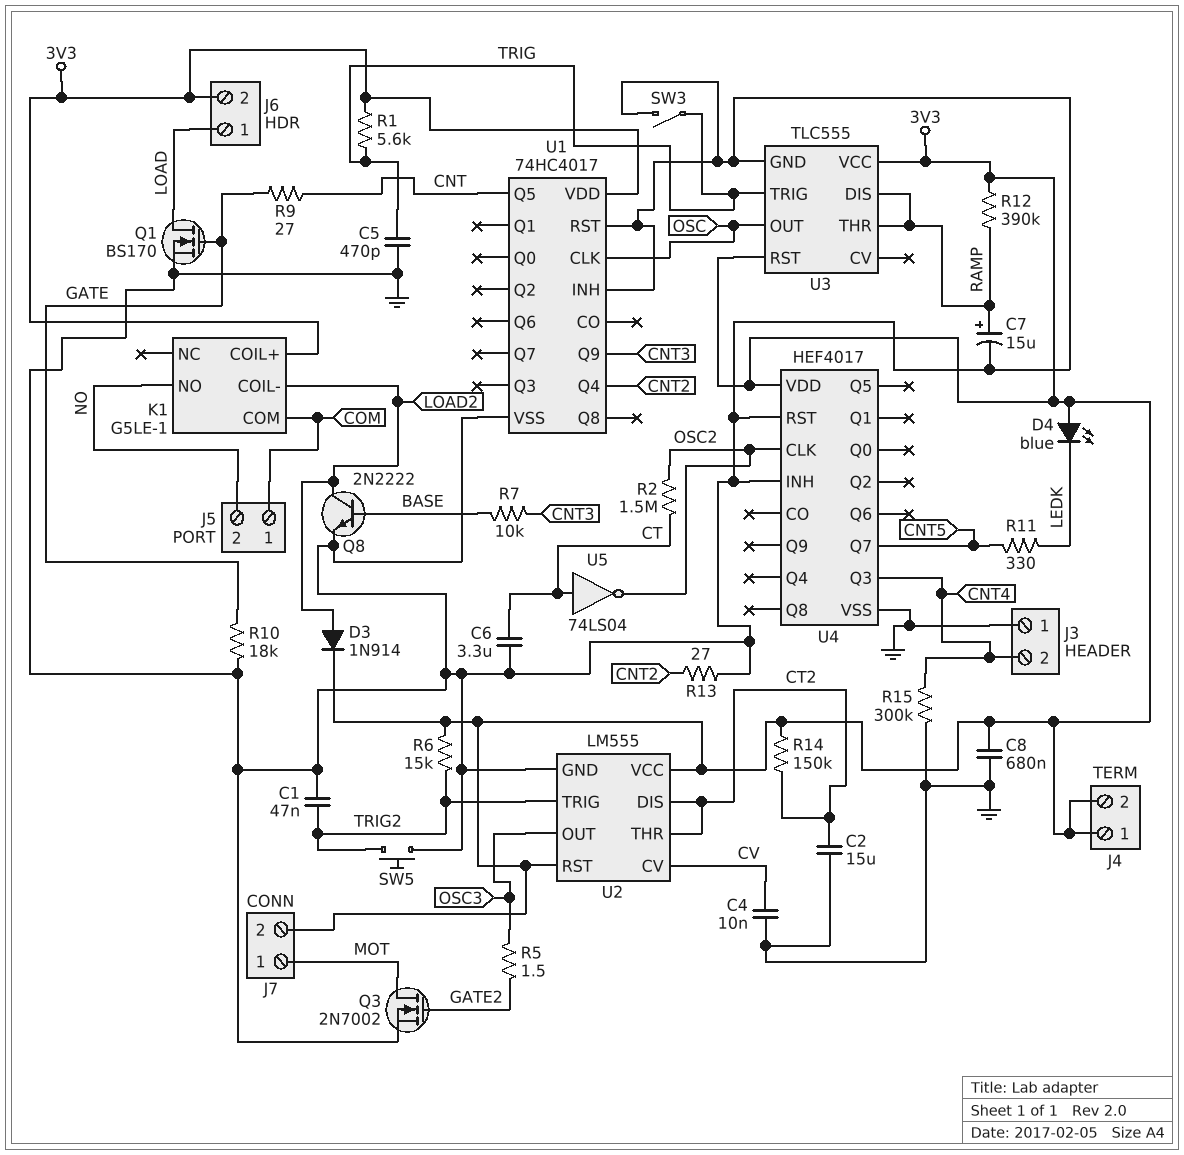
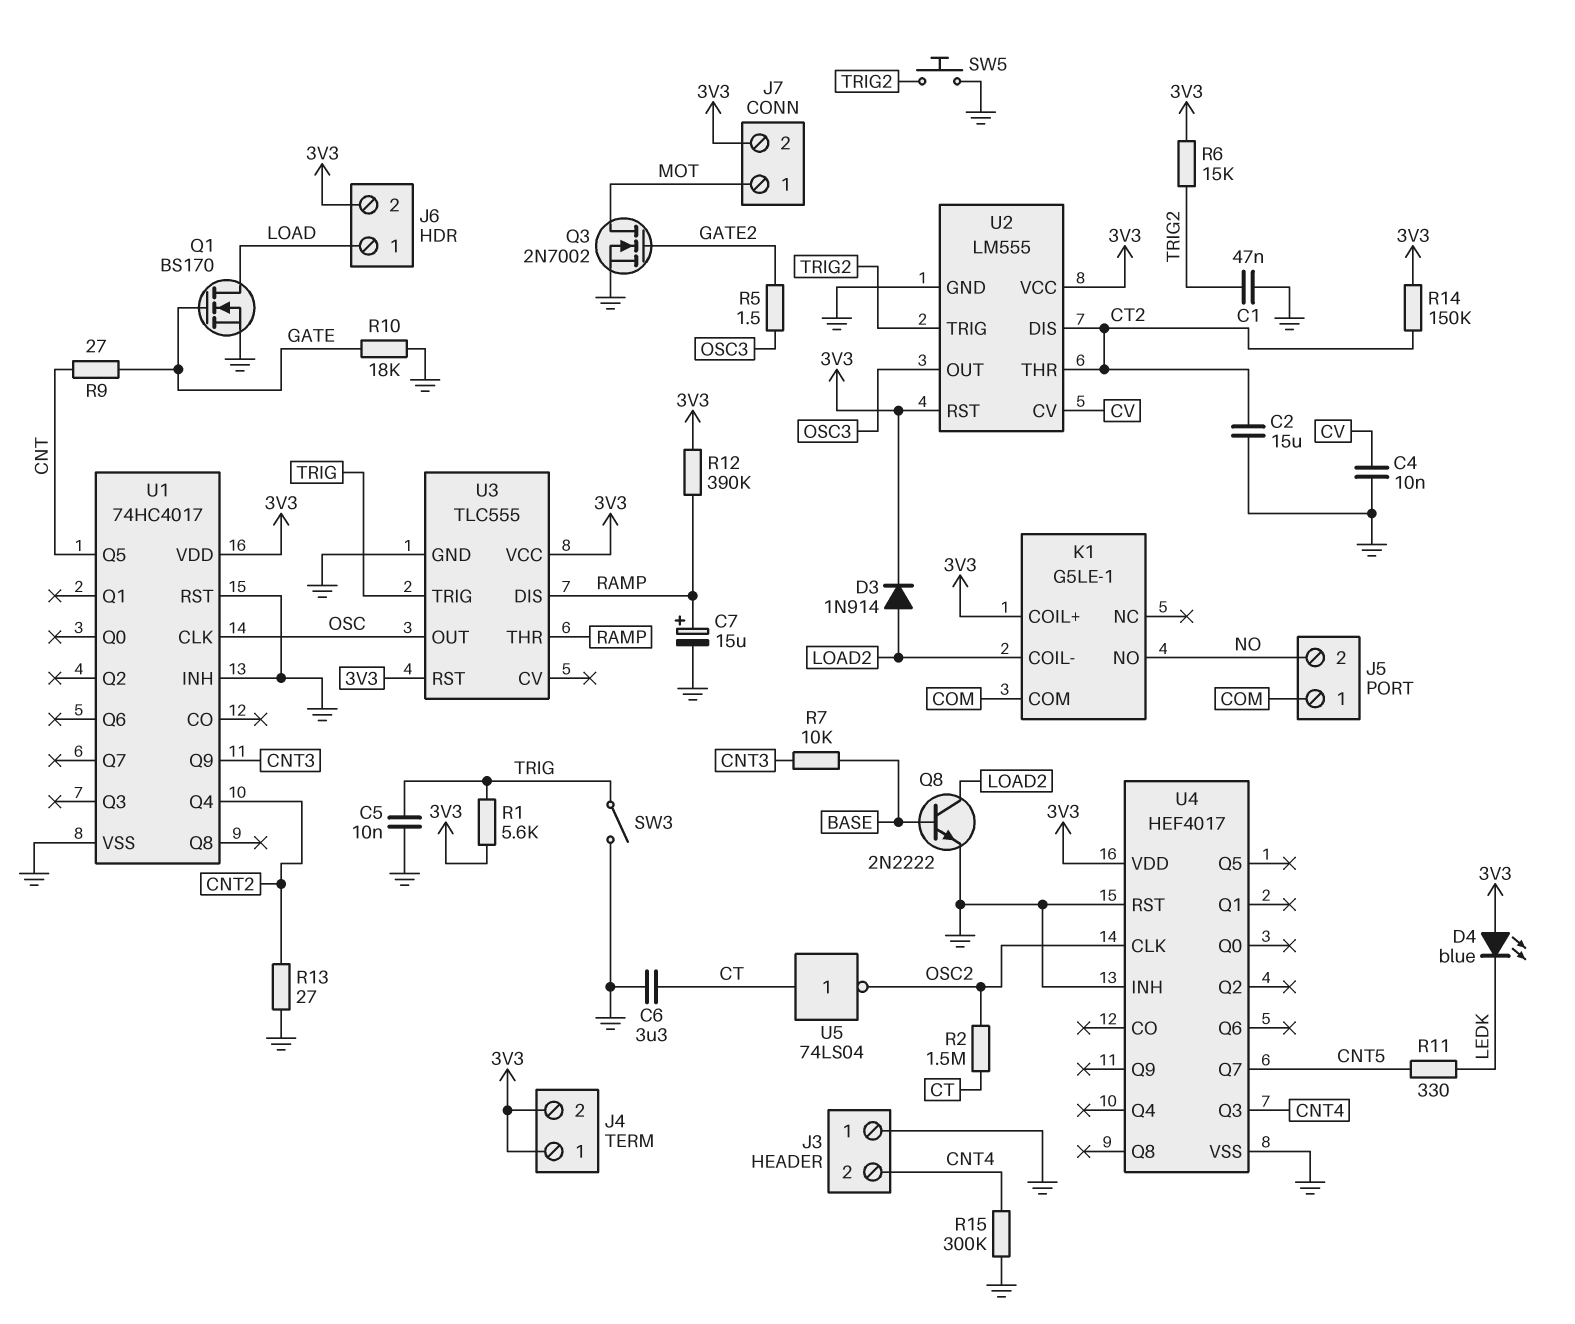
C5: 470pF (GND, TRIG) -> 10nF (GND, TRIG)
C8: 680nF (3V3, GND) -> none

